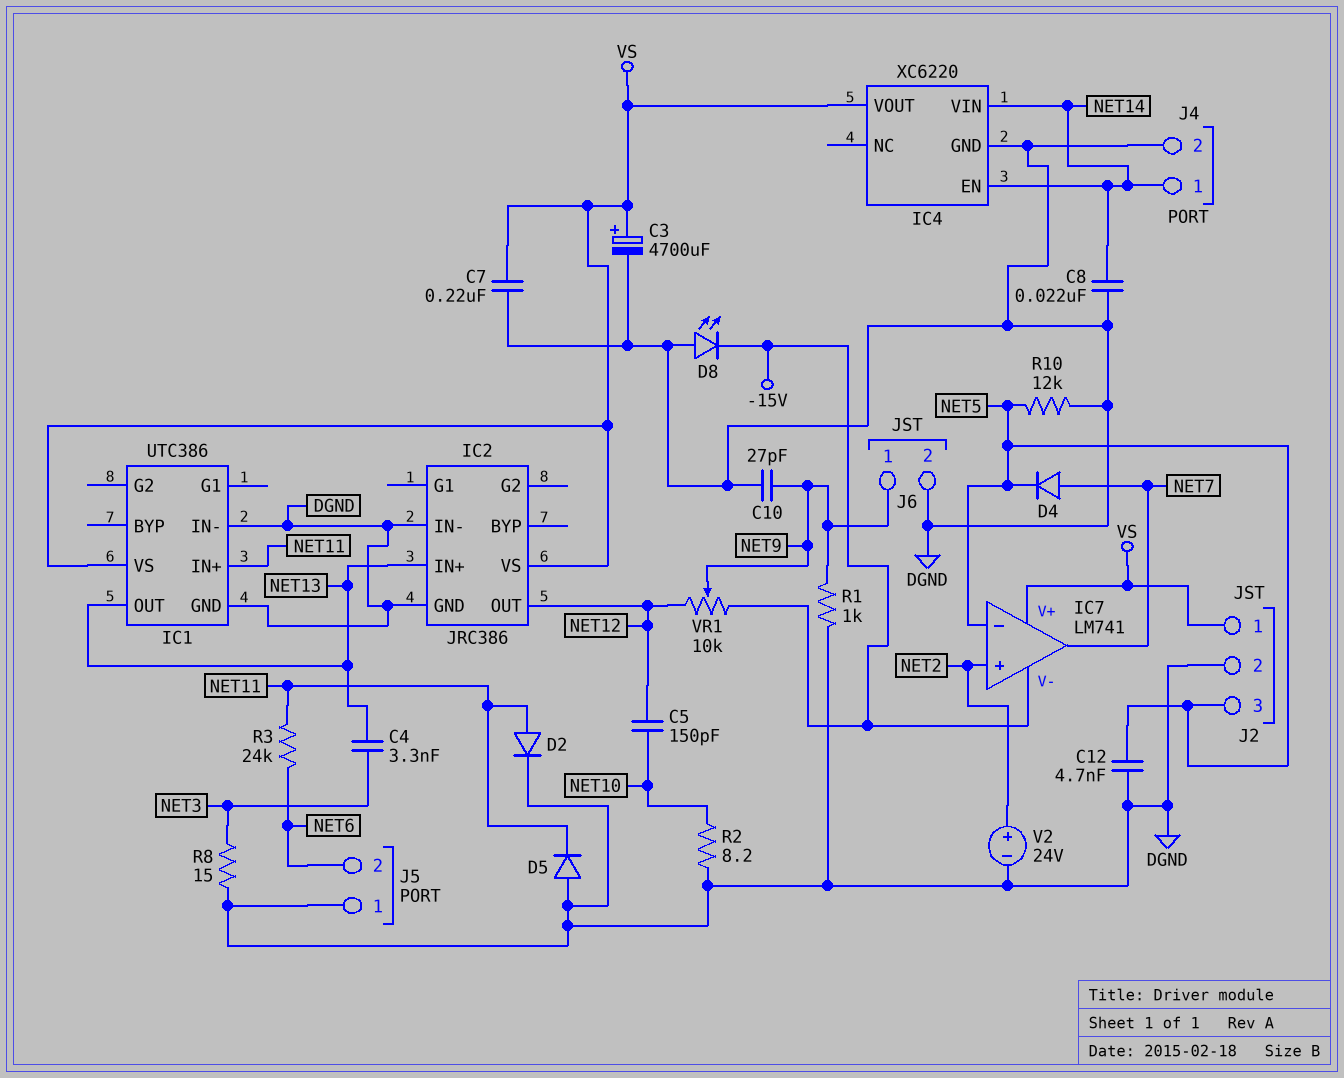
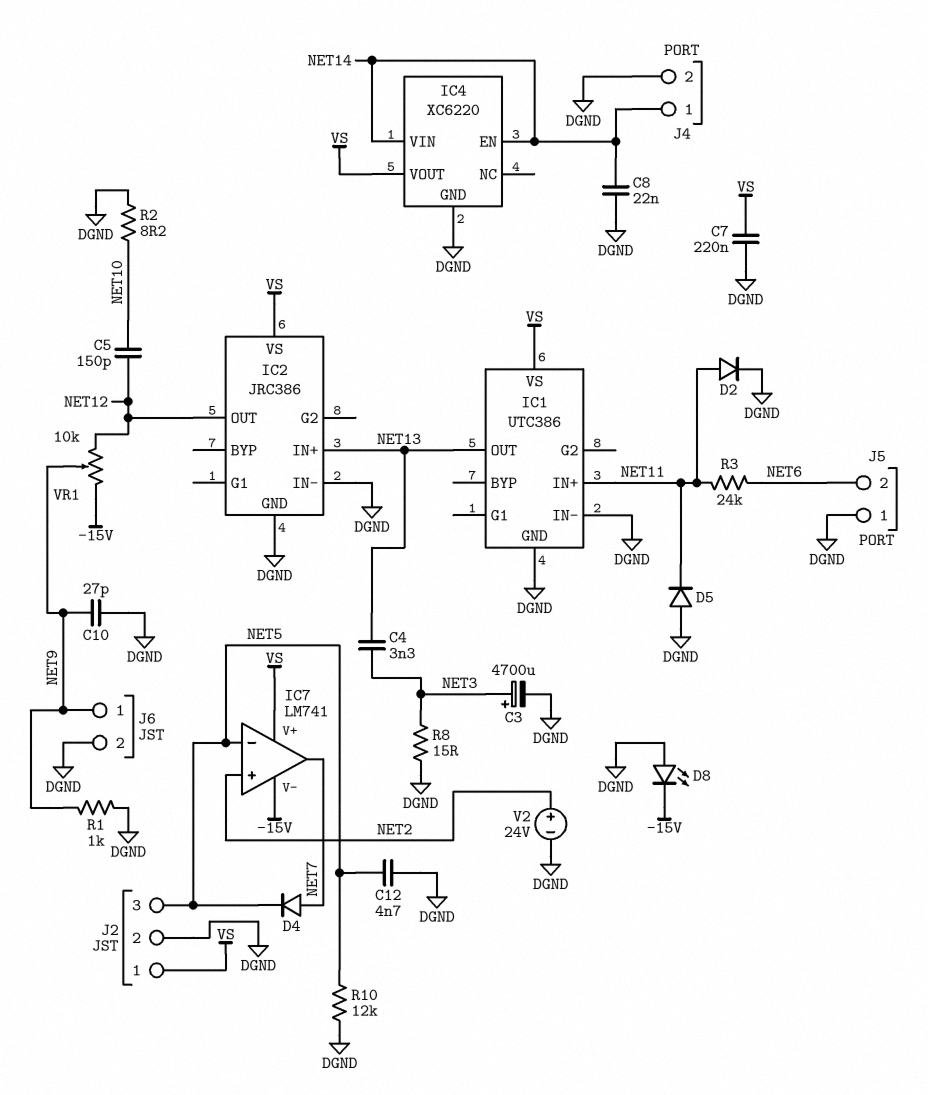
C3: 4700uF (plus VS, minus DGND) -> 4700uF (plus NET3, minus DGND)

